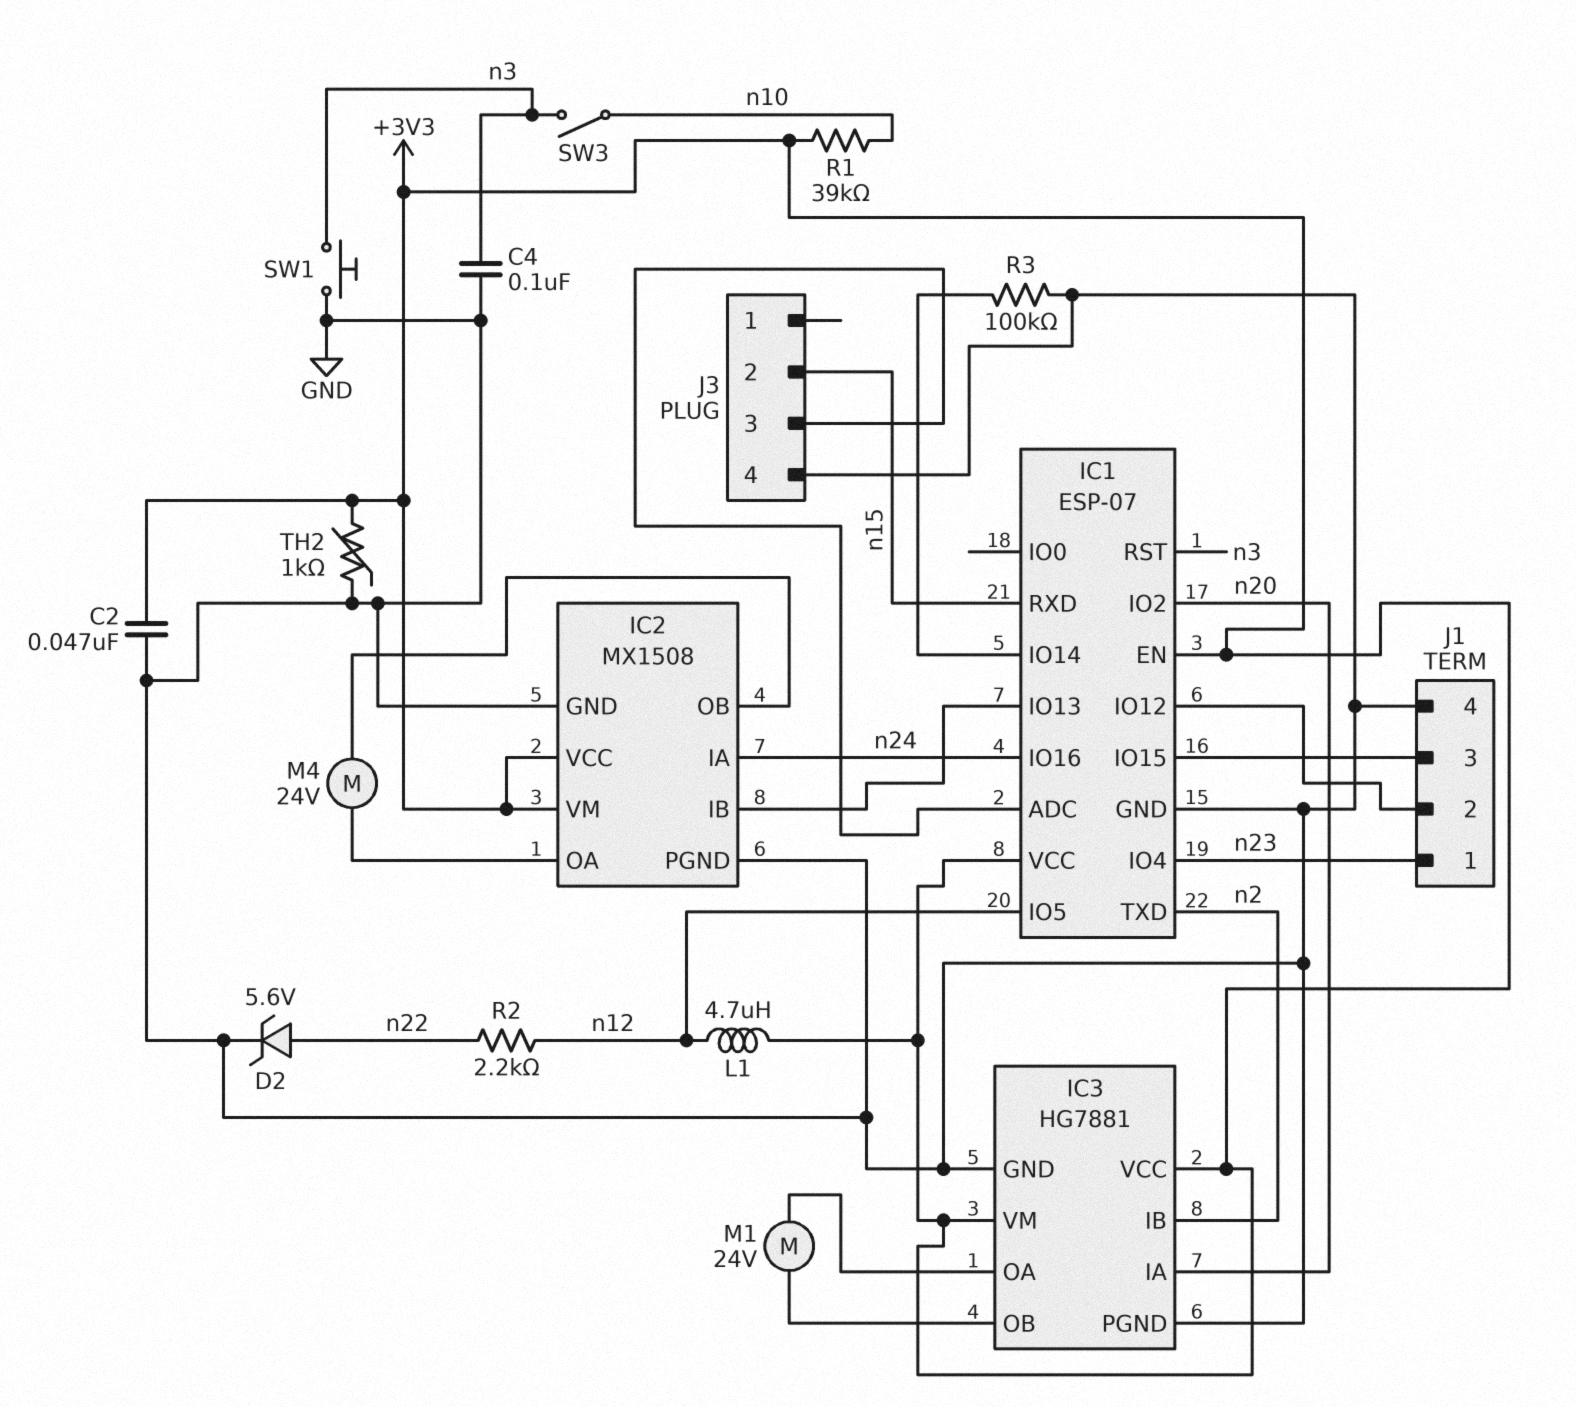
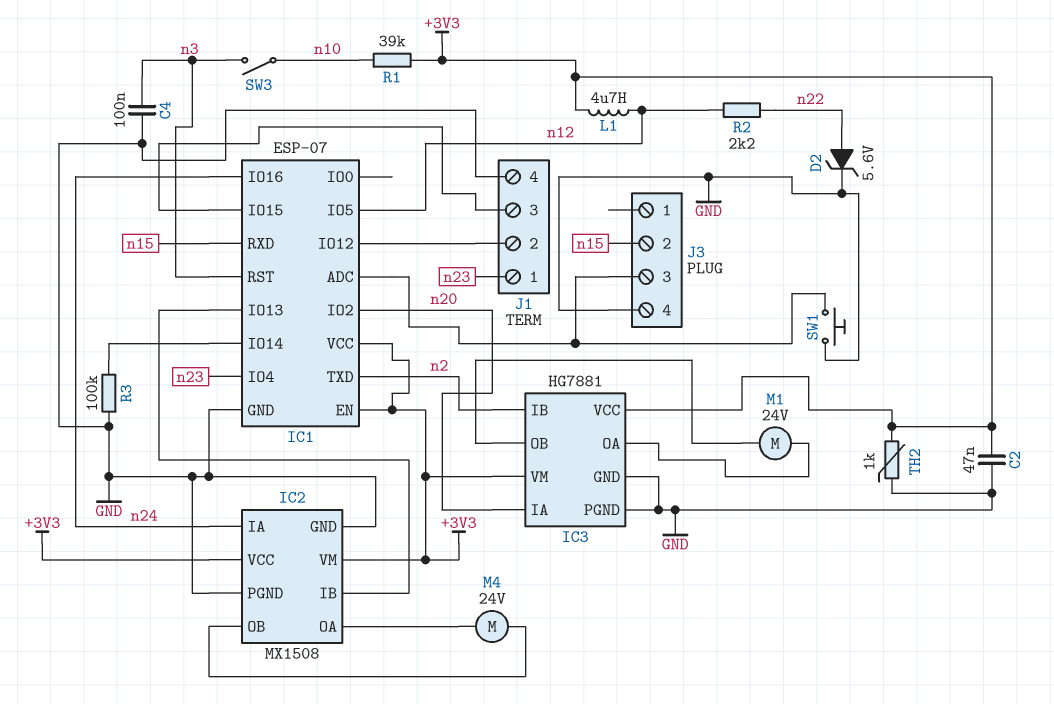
SW1: button (GND, n3) -> button (GND, IC1/ADC)

